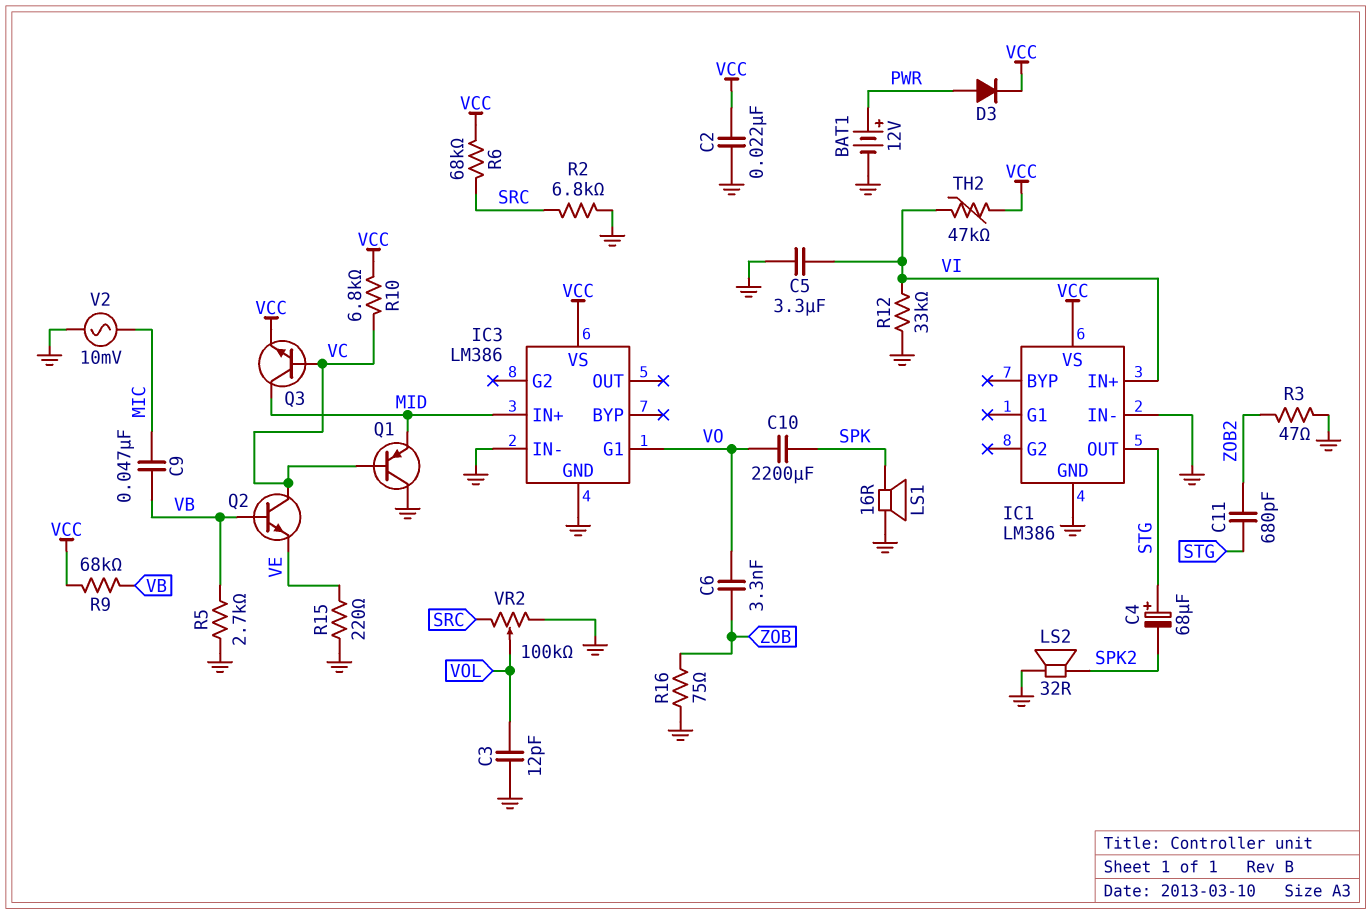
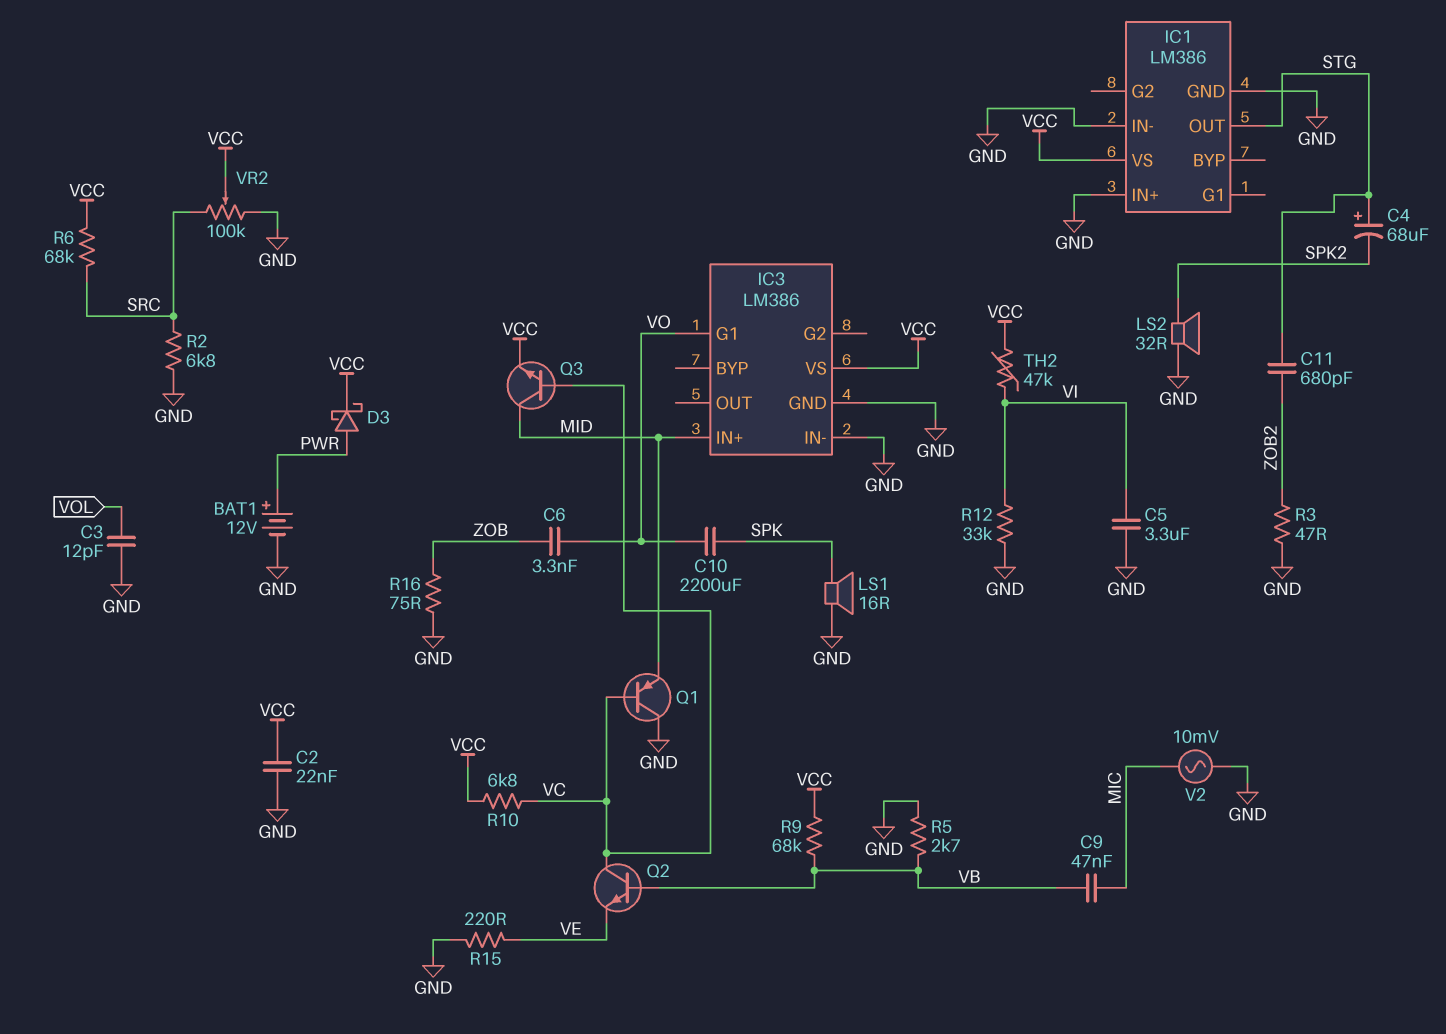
D3: diode (A PWR, K VCC) -> schottky (A PWR, K VCC)
IC1 pin IN+: VI -> GND
VR2: 100k (GND, SRC, wiper VOL) -> 100k (GND, SRC, wiper VCC)

